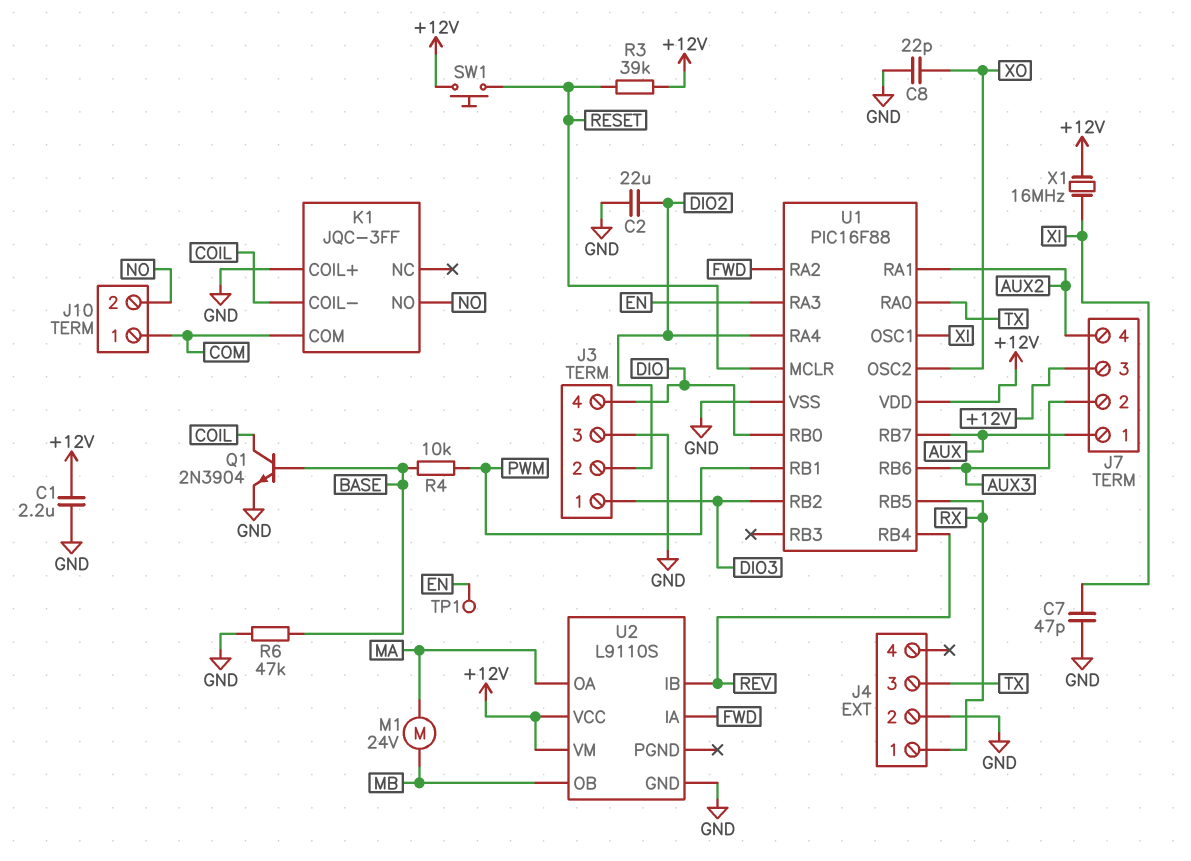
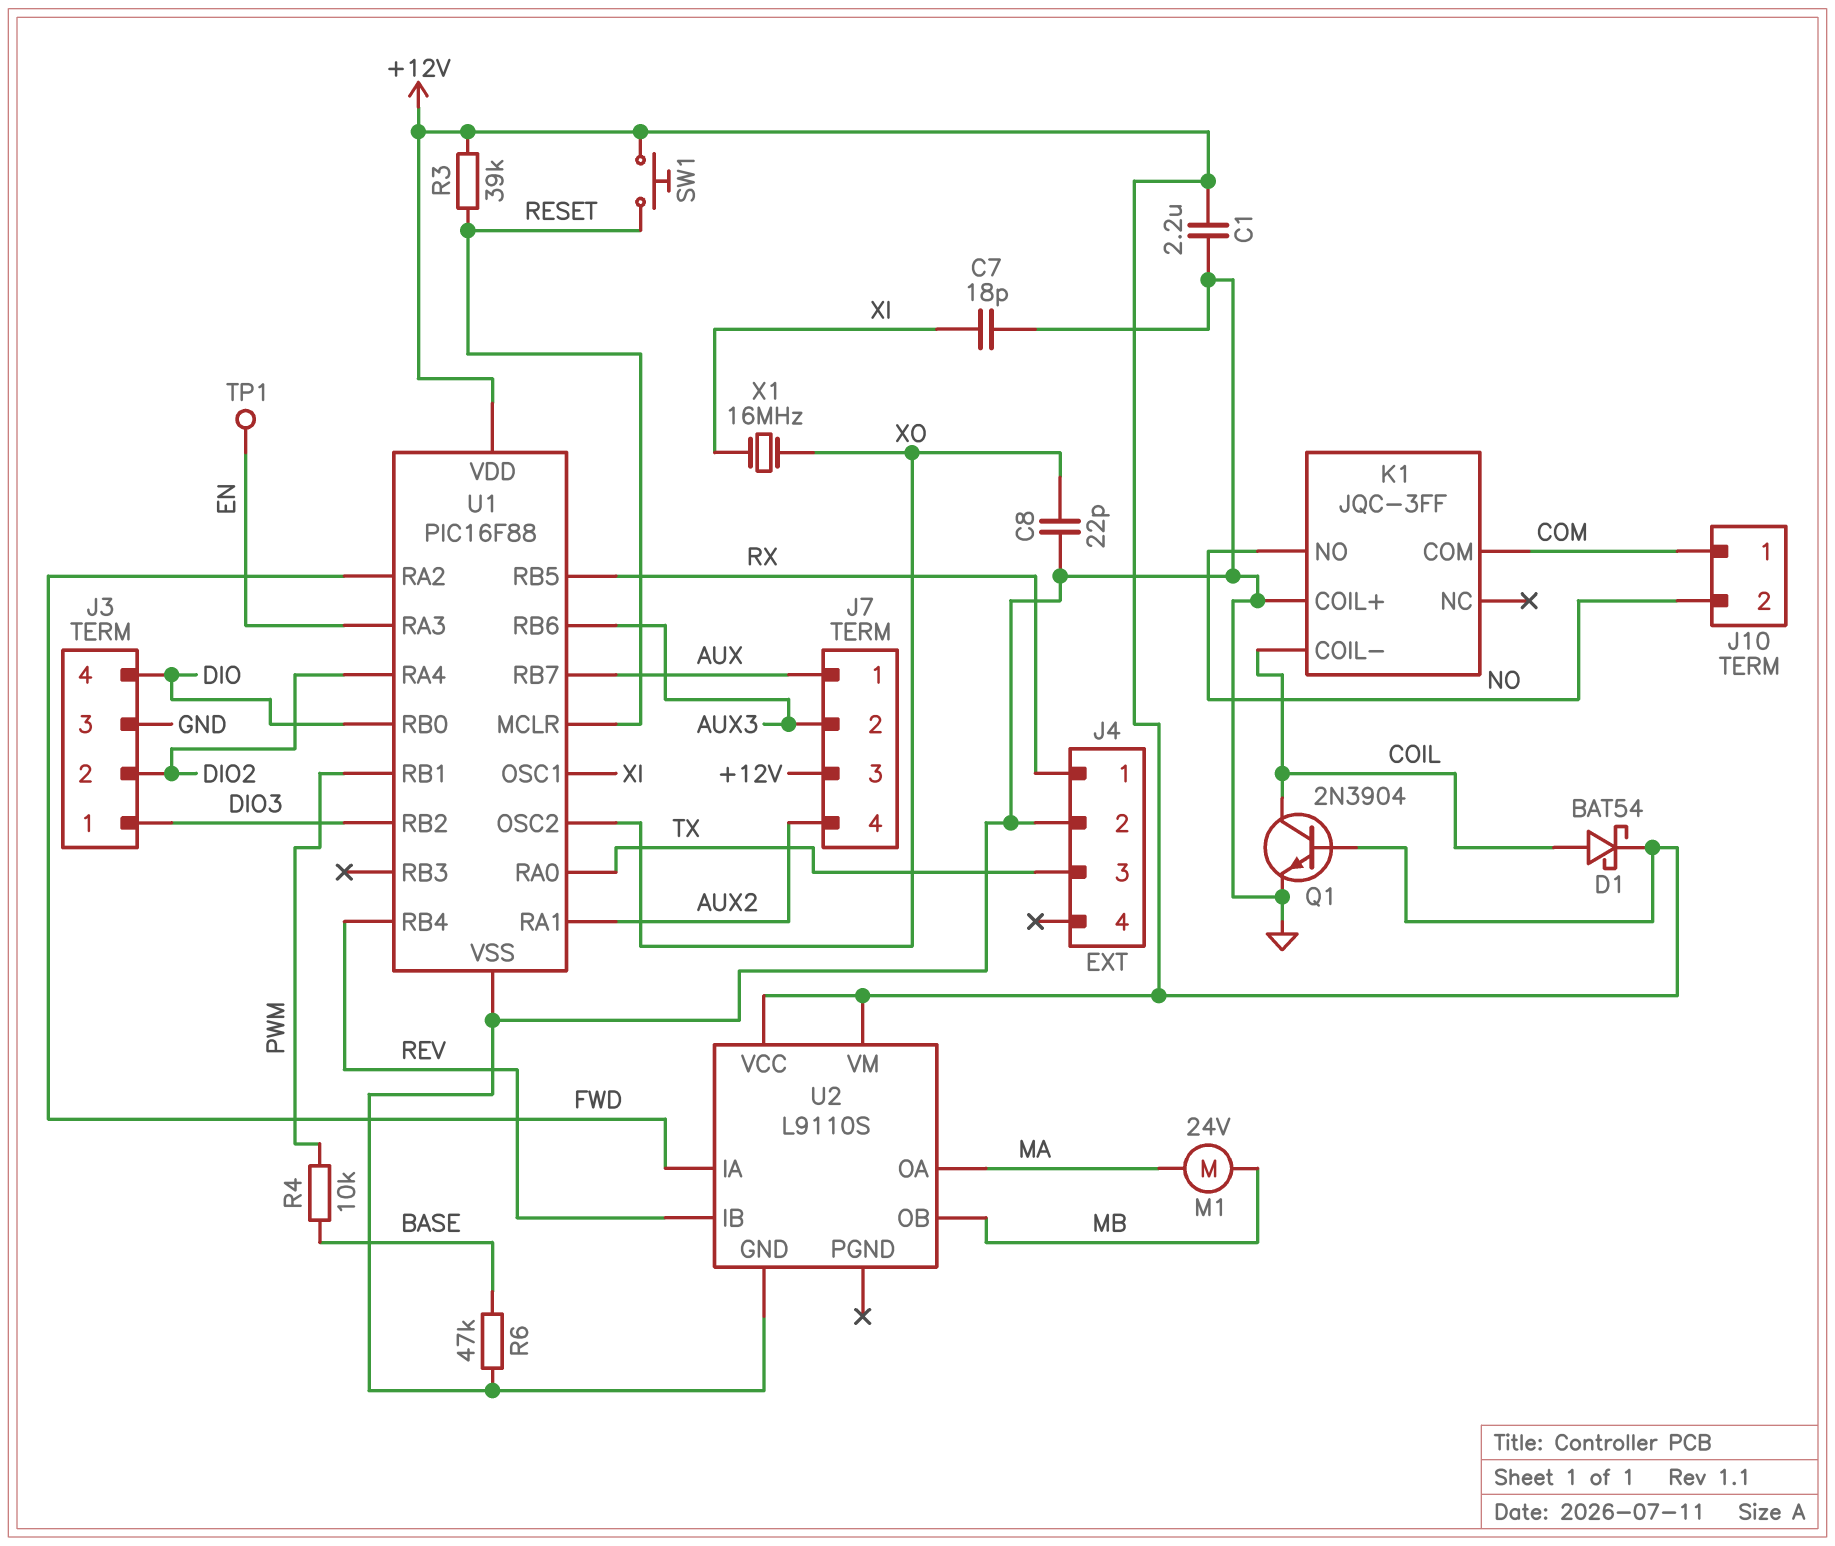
C2: 22uF (DIO2, GND) -> none
C7: 47pF (GND, XI) -> 18pF (GND, XI)
D1: none -> schottky BAT54 (A COIL, K +12V)
Q1: NPN 2N3904 (B BASE, C COIL, E GND) -> NPN 2N3904 (B +12V, C COIL, E GND)
X1: 16MHz (+12V, XI) -> 16MHz (XI, XO)

